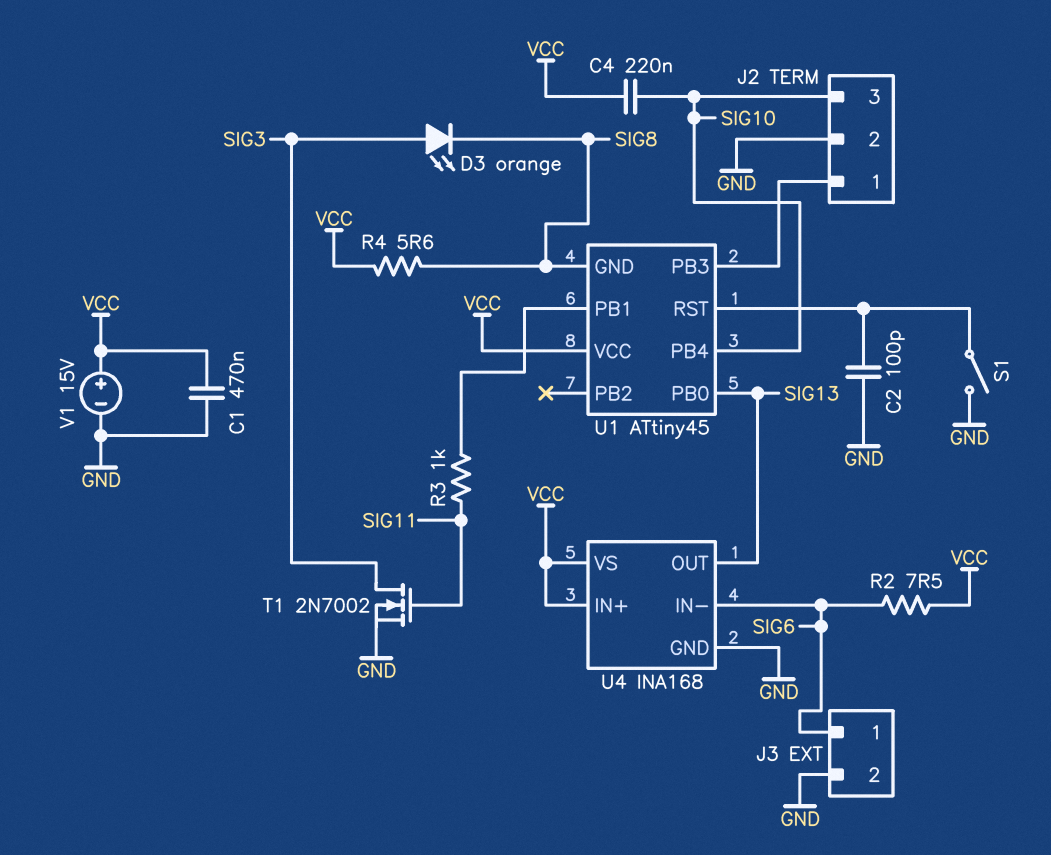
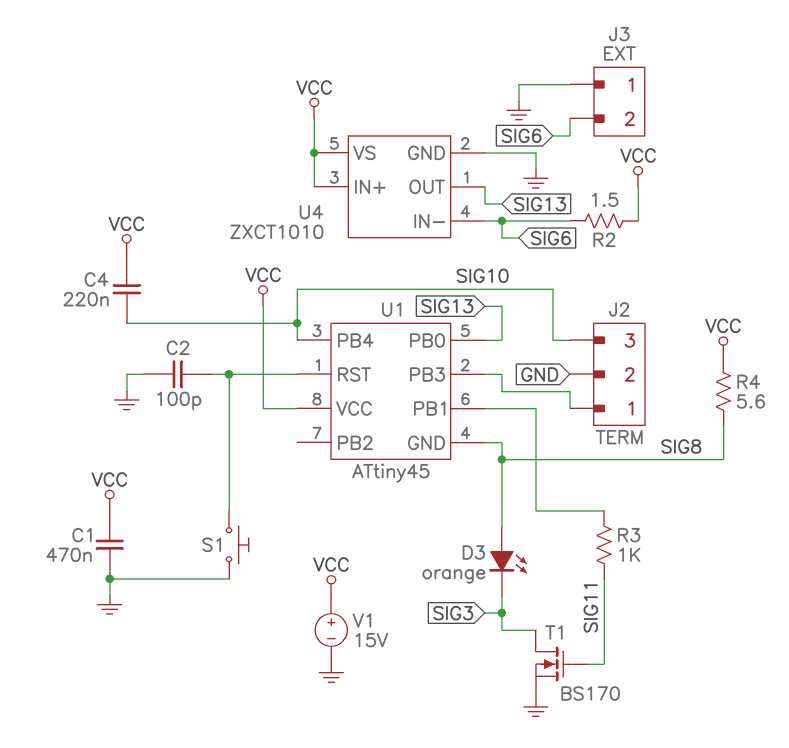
D3: LED orange (A SIG3, K SIG8) -> LED orange (A SIG8, K SIG3)
J3 pin 1: SIG6 -> GND
J3 pin 2: GND -> SIG6
R2: 7.5 (SIG6, VCC) -> 1.5 (SIG6, VCC)
S1: switch (GND, U1/RST) -> button (GND, U1/RST)
T1: NMOS 2N7002 (G SIG11, D SIG3, S GND) -> NMOS BS170 (G SIG11, D SIG3, S GND)
U4: INA168 -> ZXCT1010

